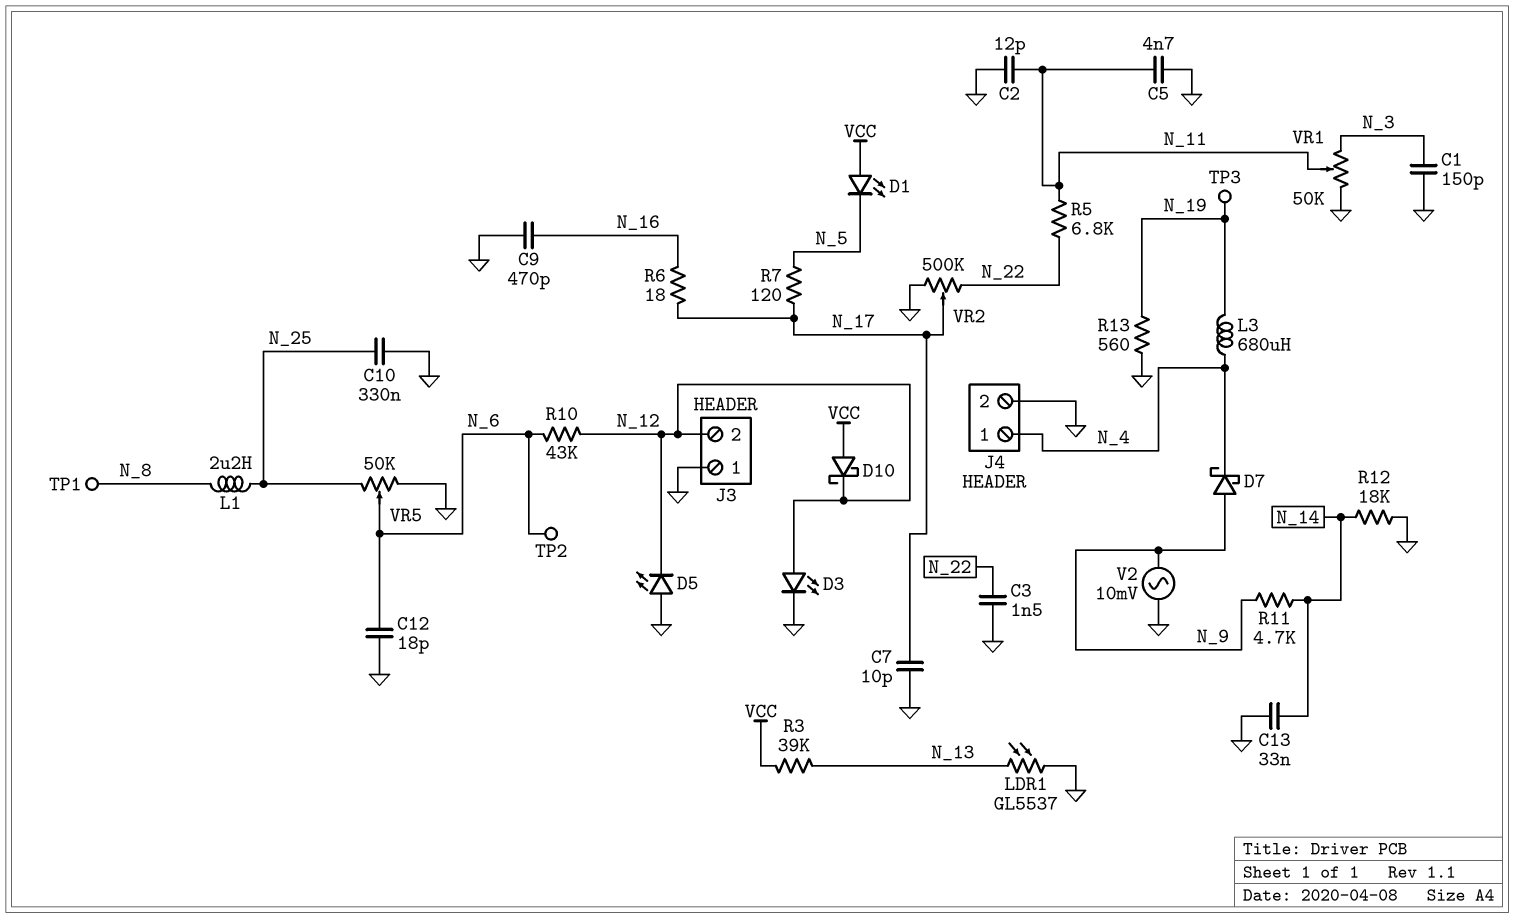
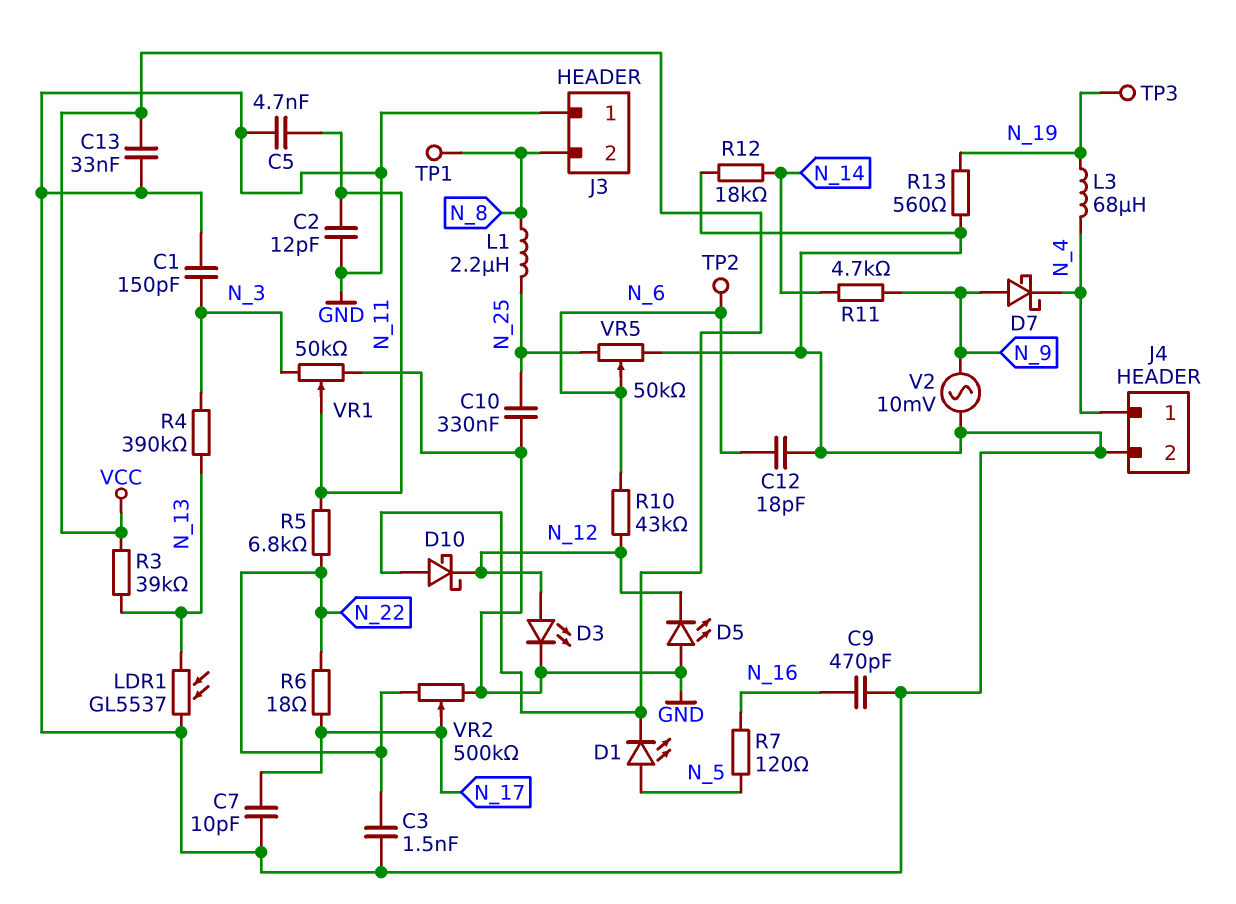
C13: 33nF (GND, N_14) -> 33nF (GND, VCC)
D1: LED (A VCC, K N_5) -> LED (A N_5, K VCC)
J3 pin 2: N_12 -> N_8
L3: 680uH (N_4, N_19) -> 68uH (N_4, N_19)
R4: none -> 390k (N_3, N_13)
R6: 18 (N_16, N_17) -> 18 (N_17, N_22)
R7: 120 (N_5, N_17) -> 120 (N_5, N_16)

